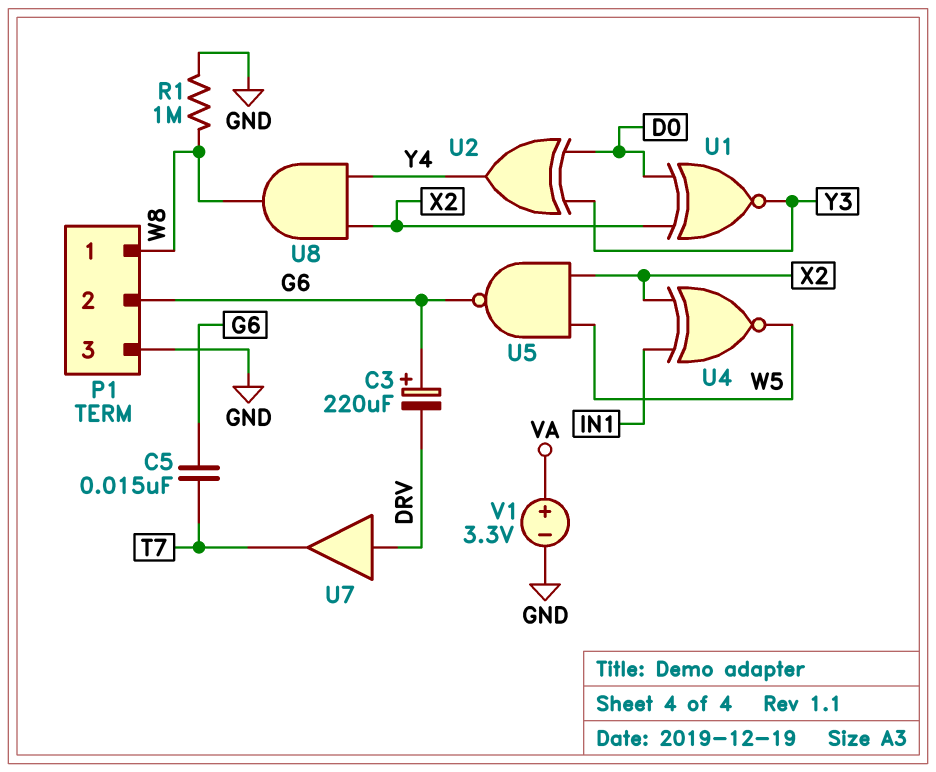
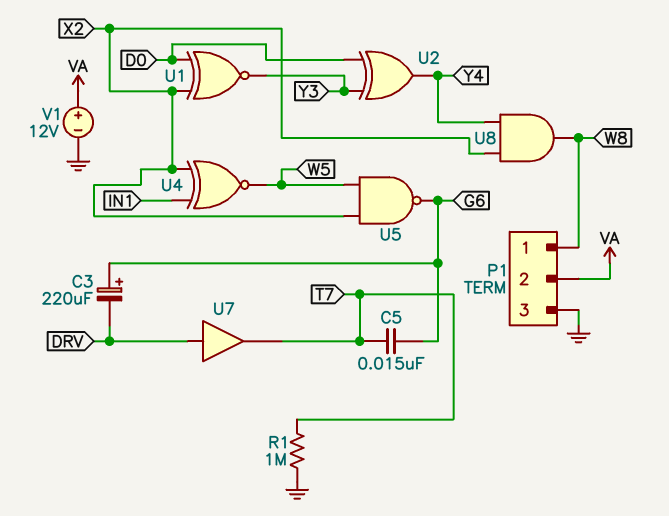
P1 pin 2: G6 -> VA
R1: 1M (GND, W8) -> 1M (GND, T7)
V1: 3.3V (plus VA, minus GND) -> 12V (plus VA, minus GND)

